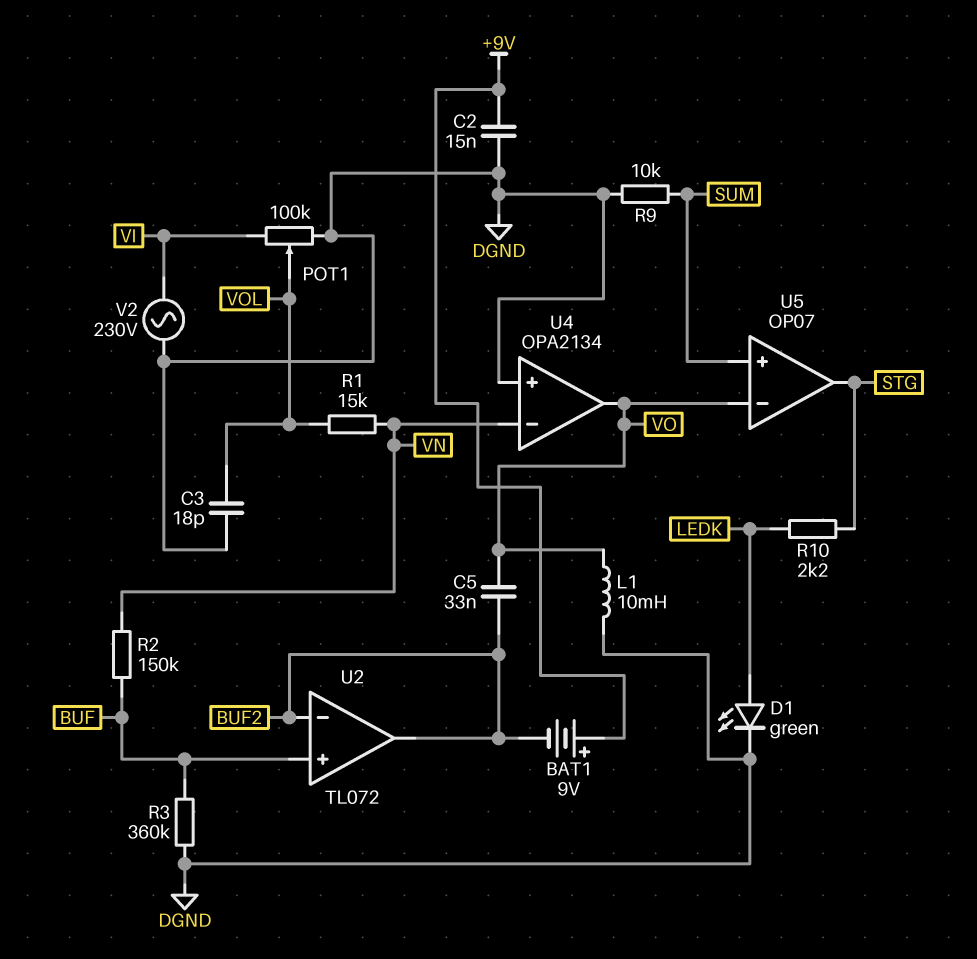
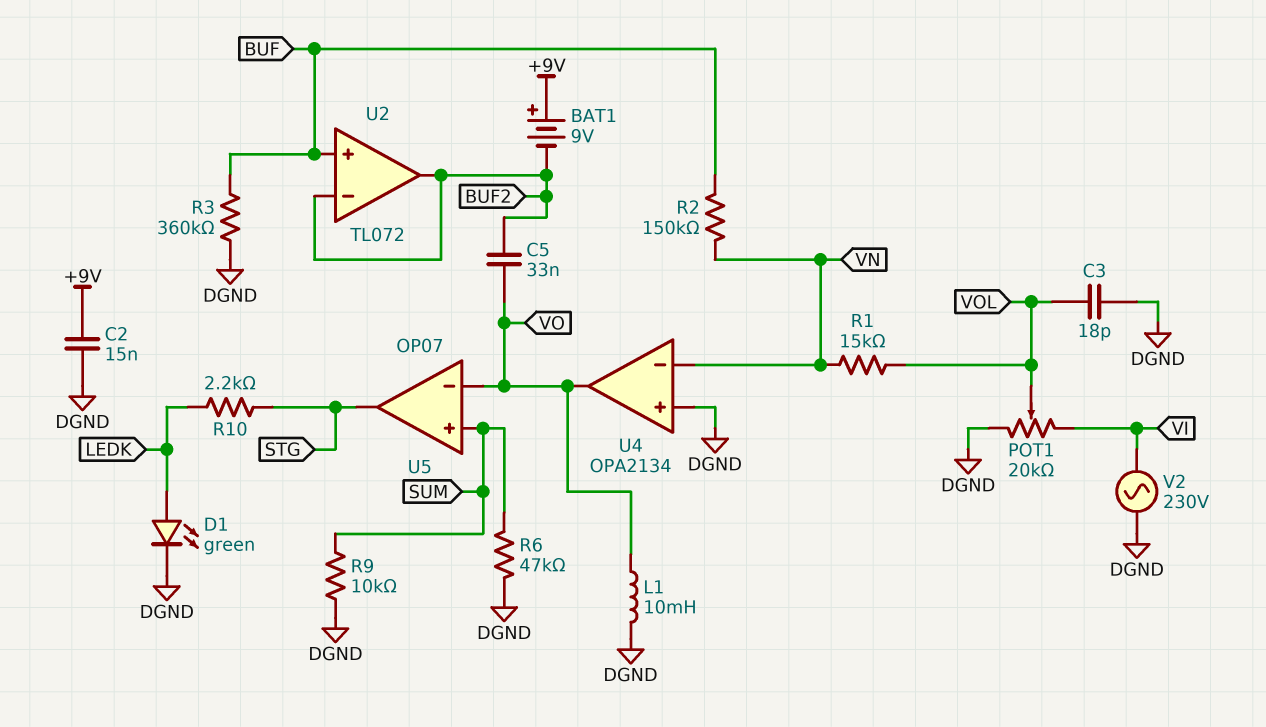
POT1: 100k (DGND, VI, wiper VOL) -> 20k (DGND, VI, wiper VOL)
R6: none -> 47k (DGND, SUM)

